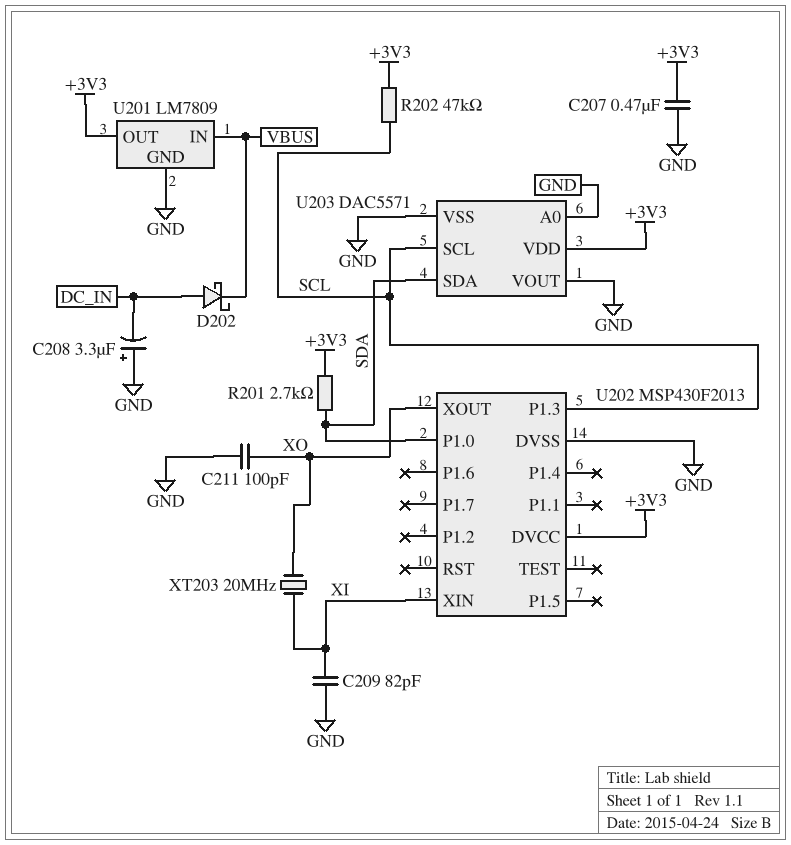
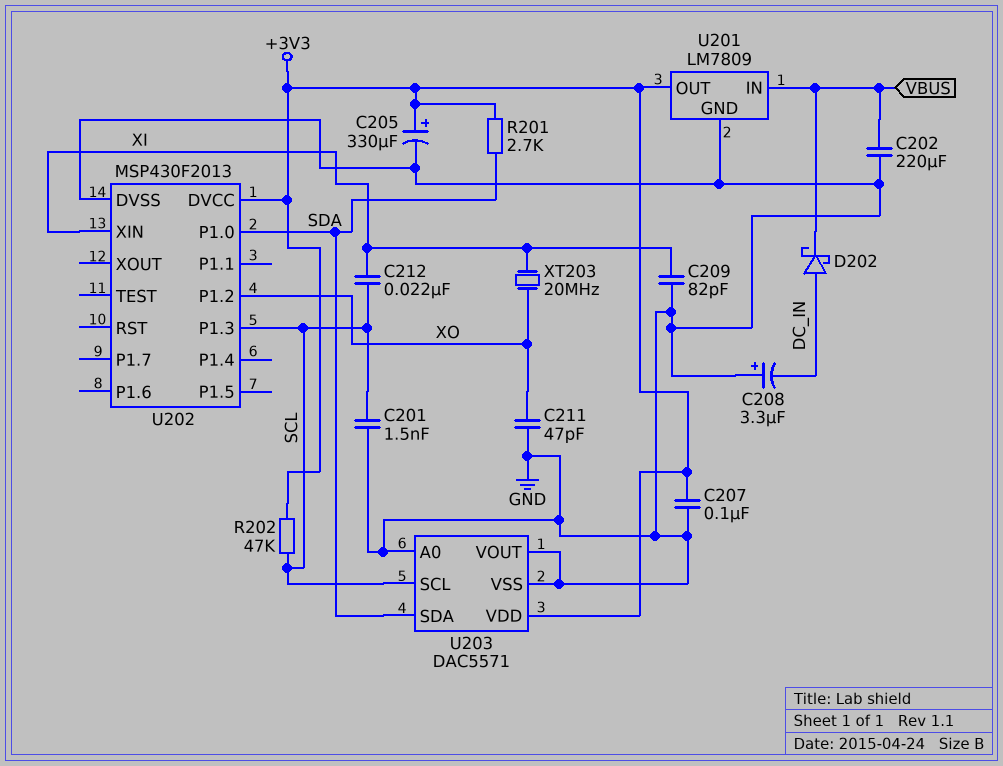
C201: none -> 1.5nF (GND, SCL)
C202: none -> 220uF (GND, VBUS)
C205: none -> 330uF (plus +3V3, minus GND)
C207: 470nF (+3V3, GND) -> 100nF (+3V3, GND)
C211: 100pF (GND, XO) -> 47pF (GND, XO)
C212: none -> 22nF (SCL, XI)
U202 pin P1.2: none -> XO
U202 pin XOUT: XO -> none

